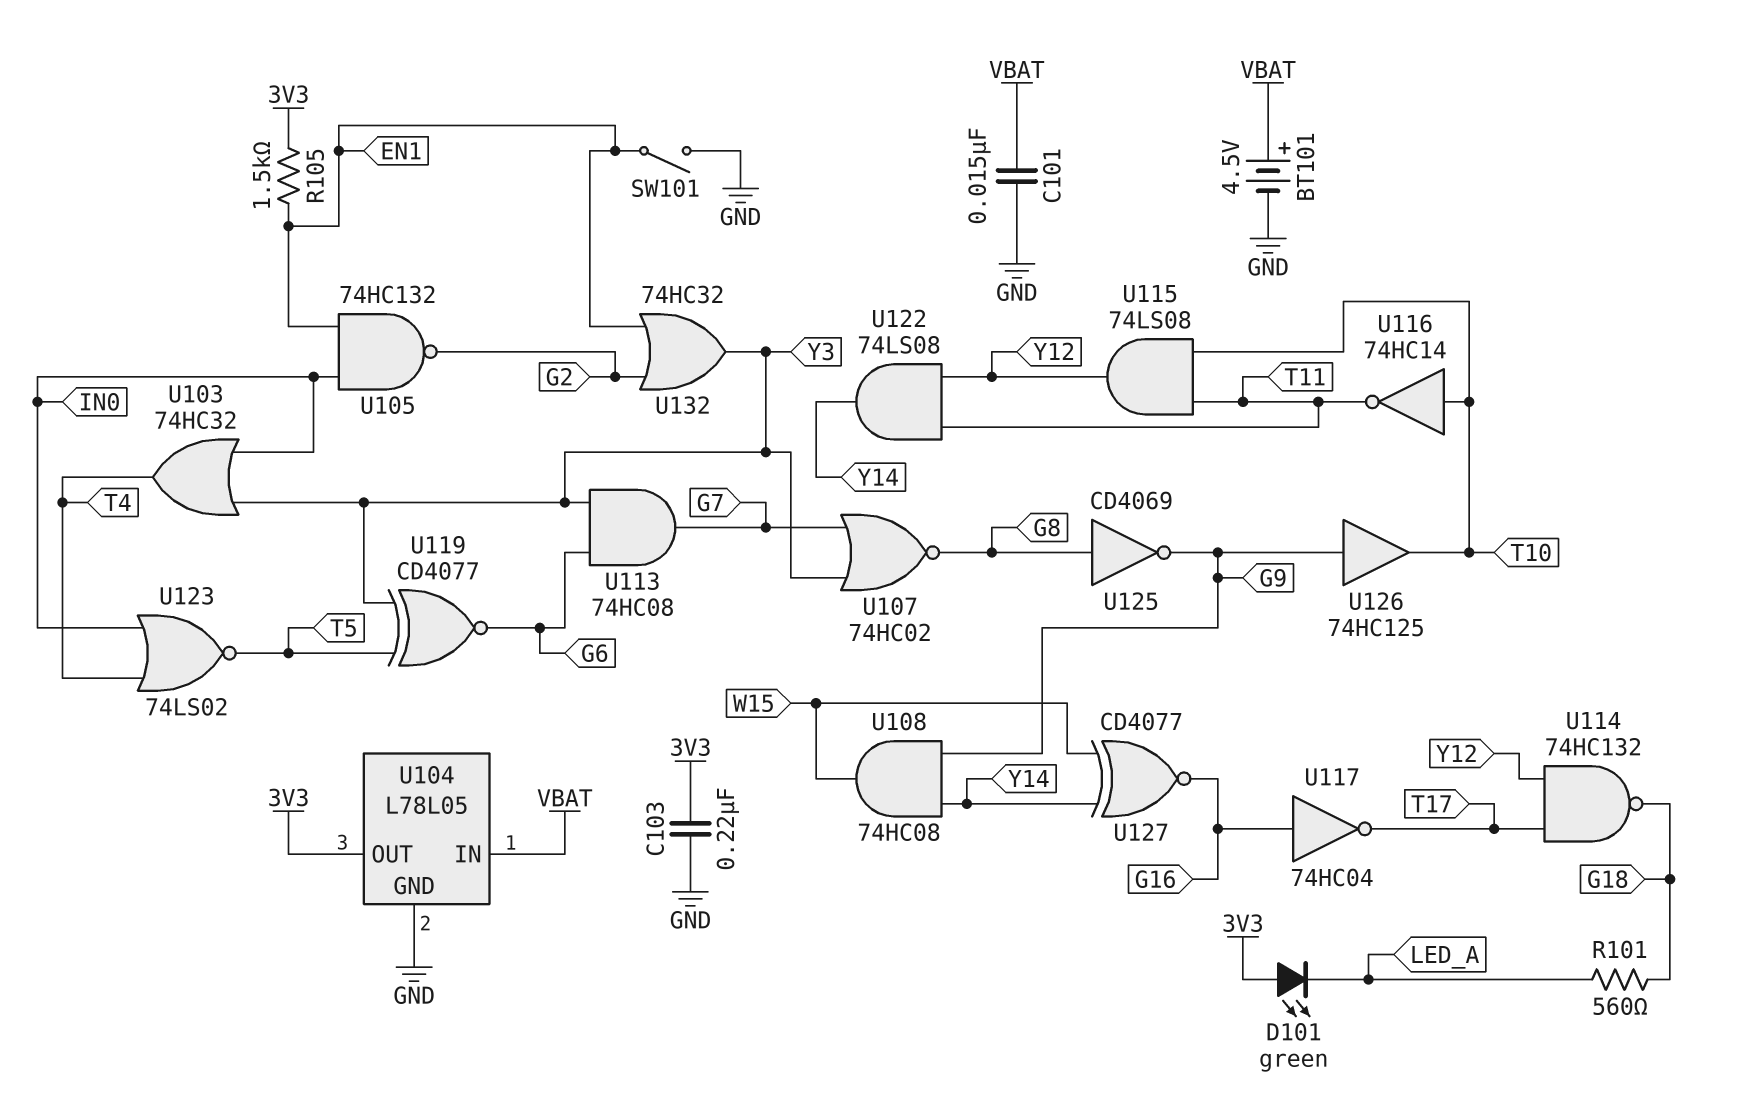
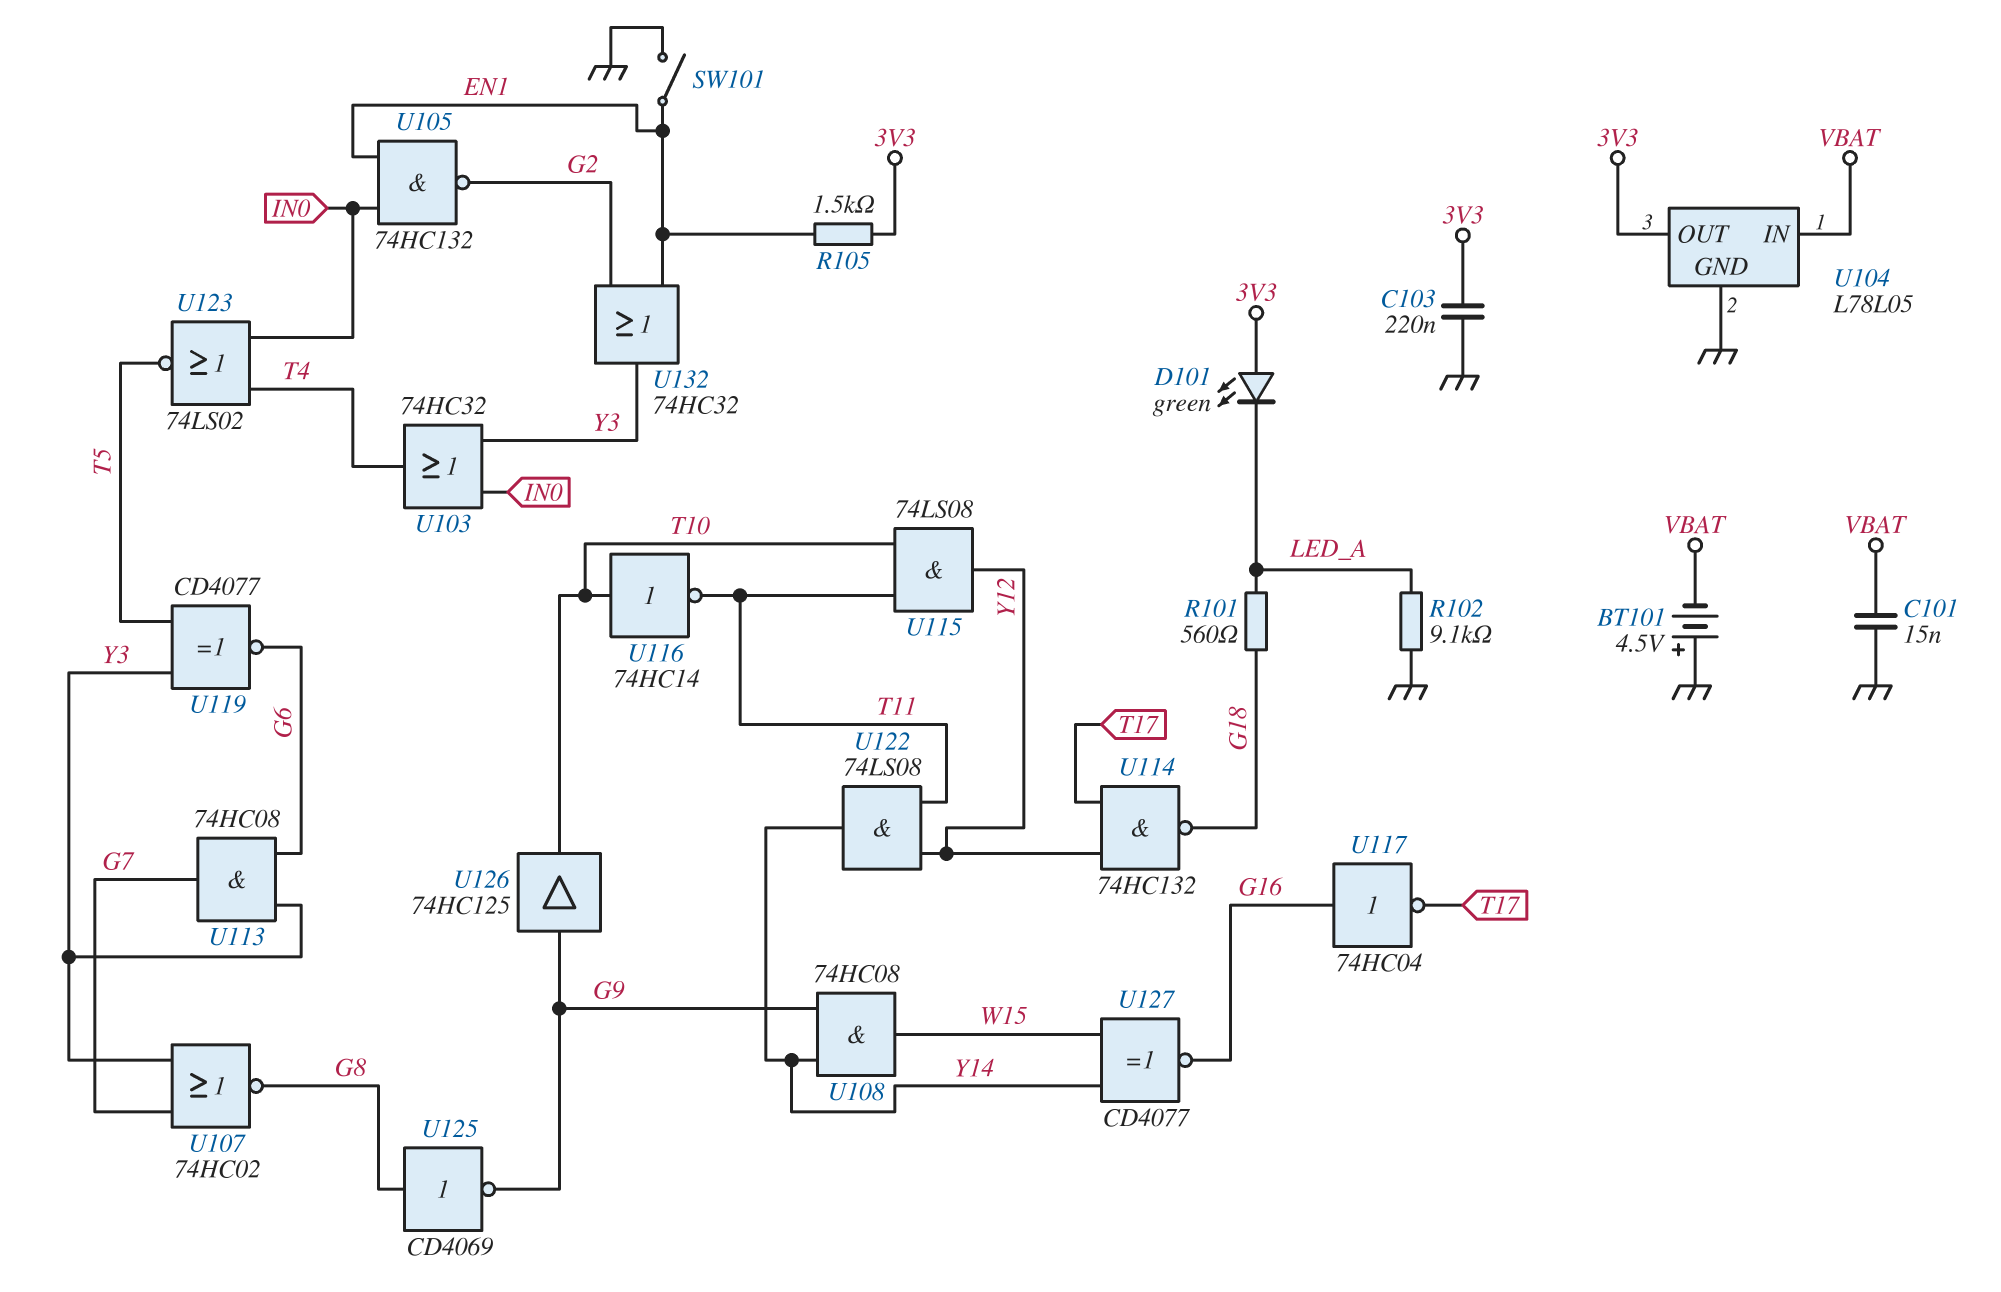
BT101: 4.5V (plus VBAT, minus GND) -> 4.5V (plus GND, minus VBAT)
R102: none -> 9.1k (GND, LED_A)

